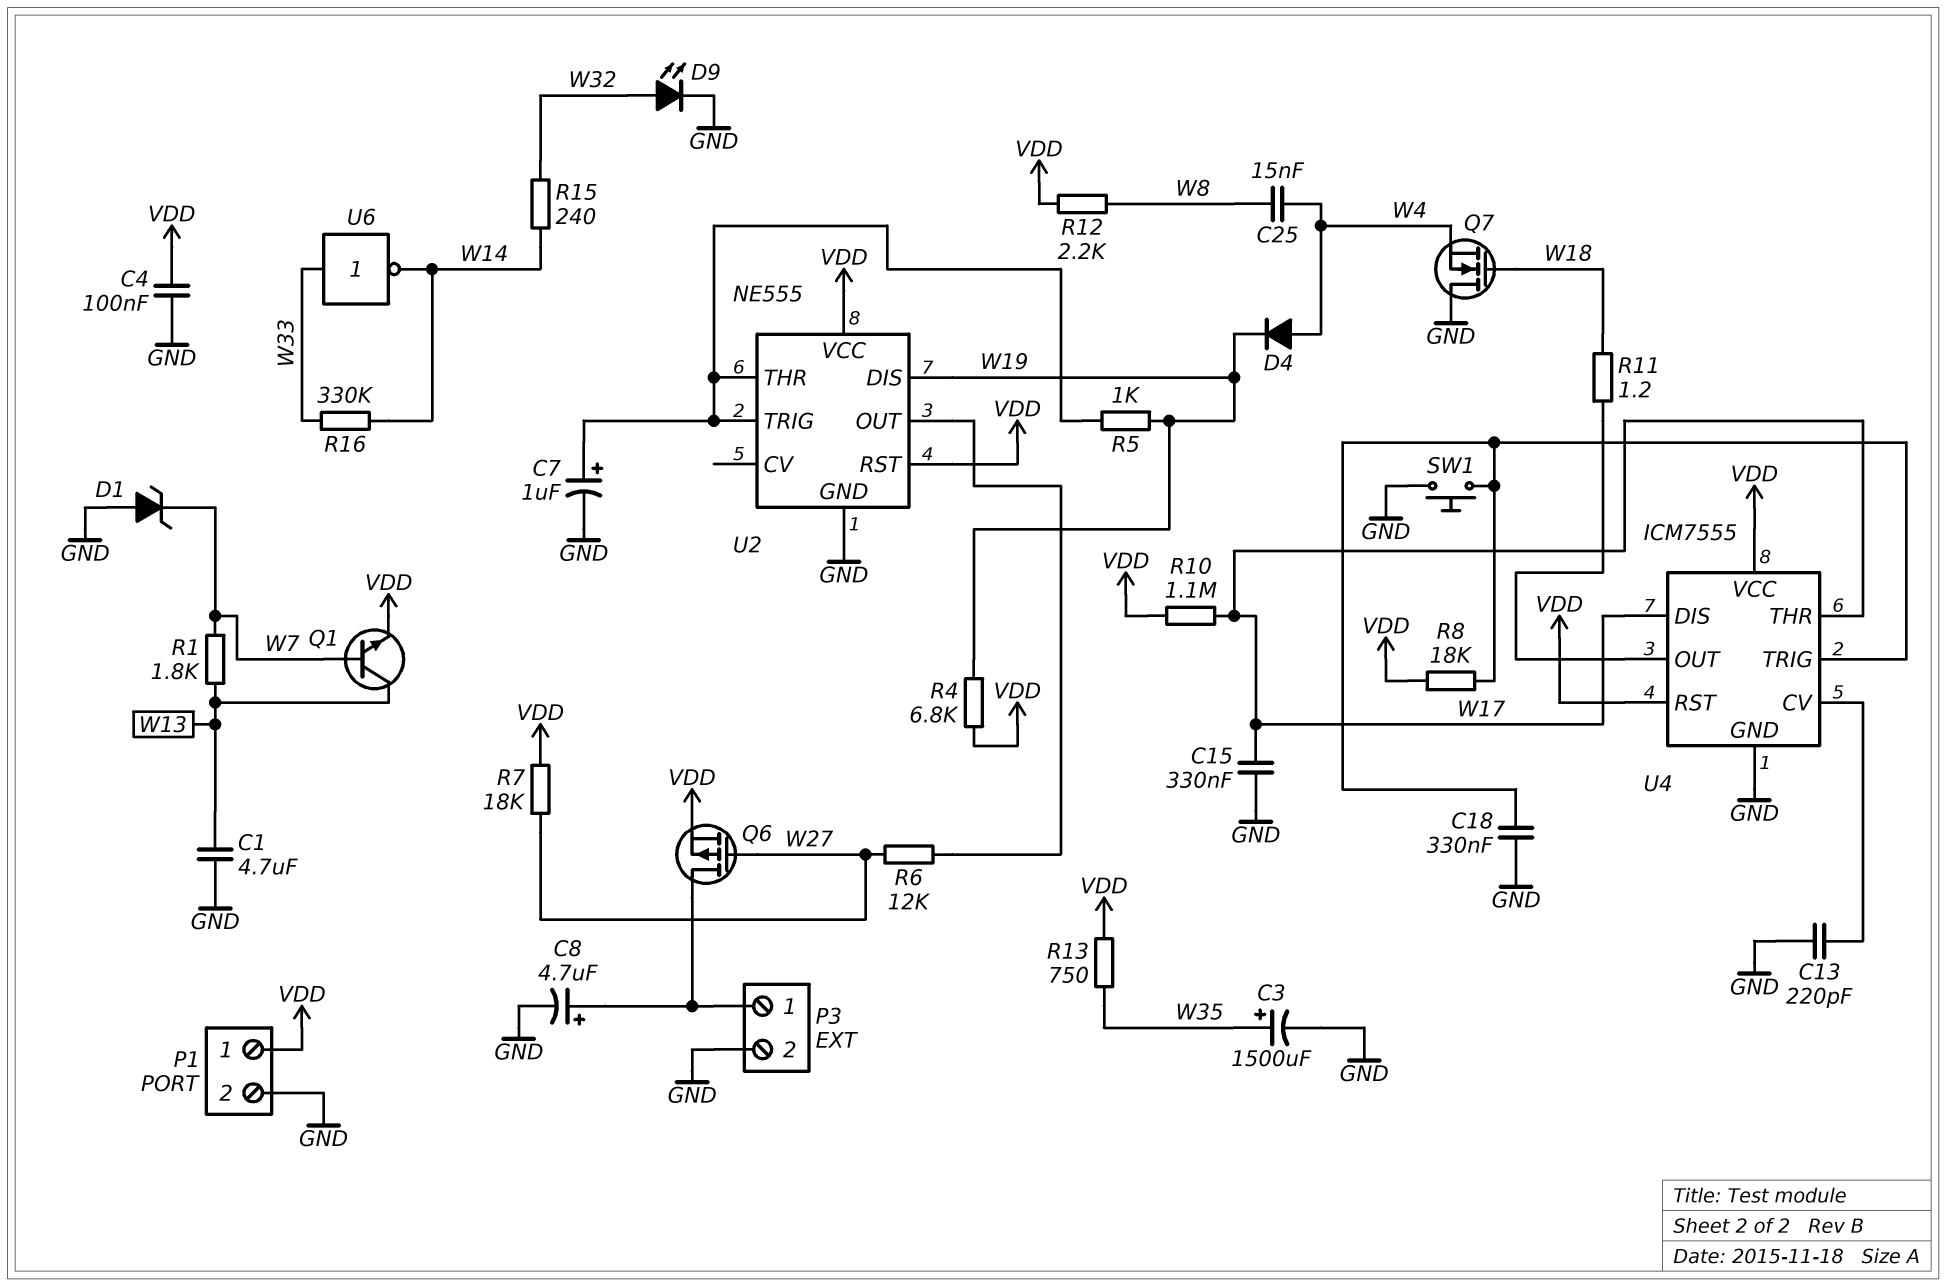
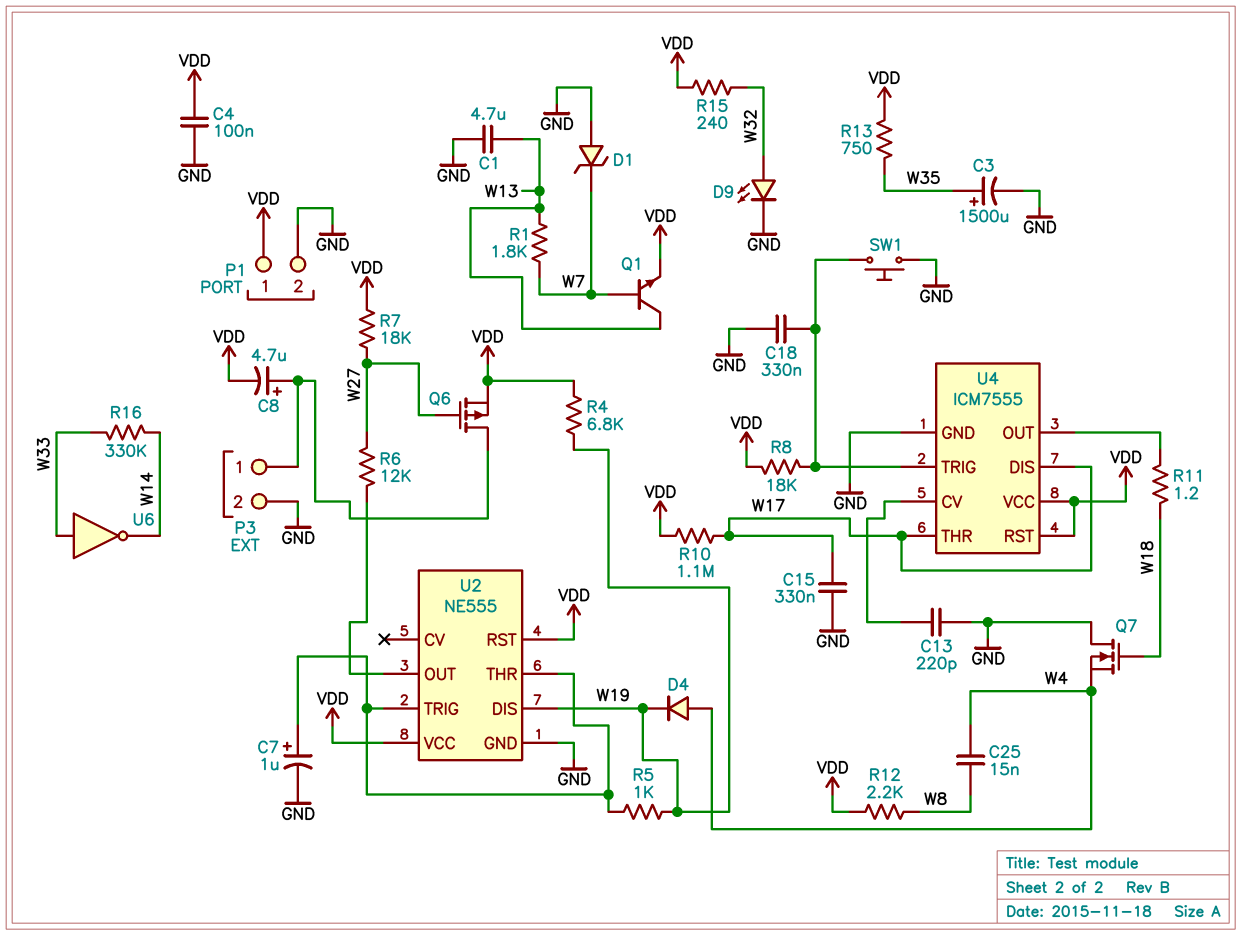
C8: 4.7uF (plus P3/1, minus GND) -> 4.7uF (plus P3/1, minus VDD)
R15: 240 (W14, W32) -> 240 (VDD, W32)

